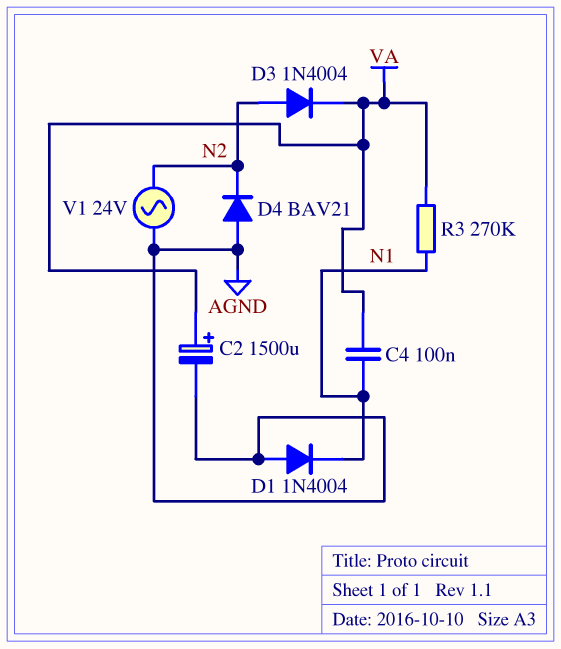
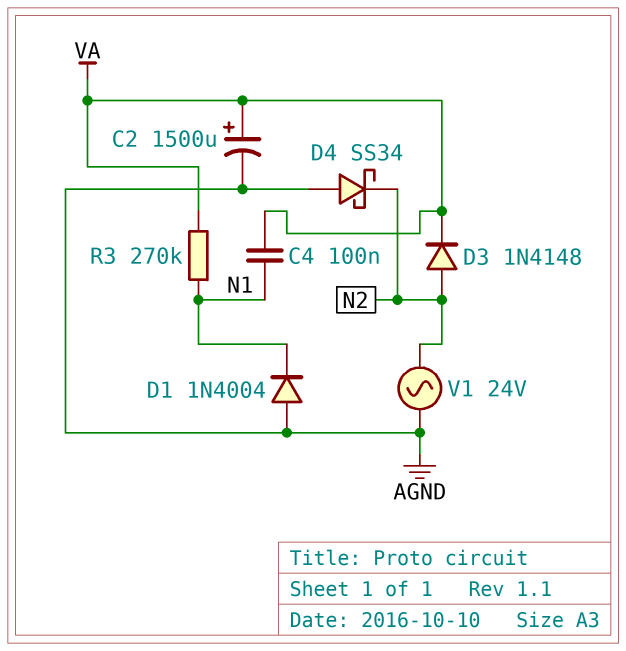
D3: diode 1N4004 (A N2, K VA) -> diode 1N4148 (A N2, K VA)
D4: diode BAV21 (A AGND, K N2) -> schottky SS34 (A AGND, K N2)

